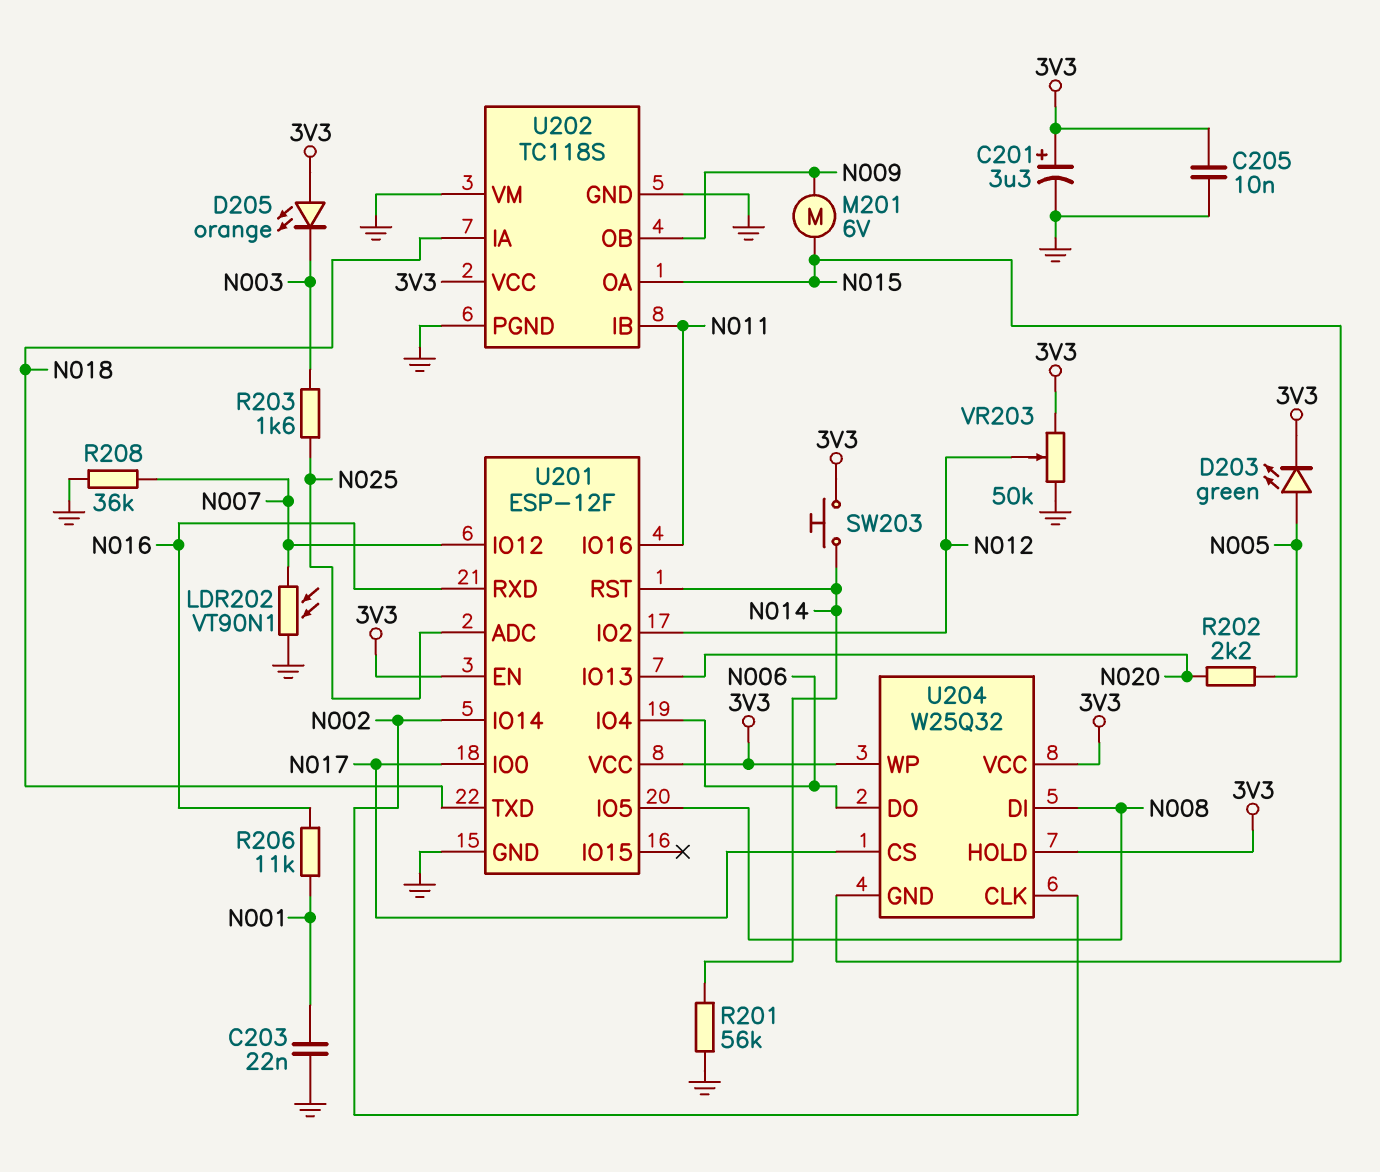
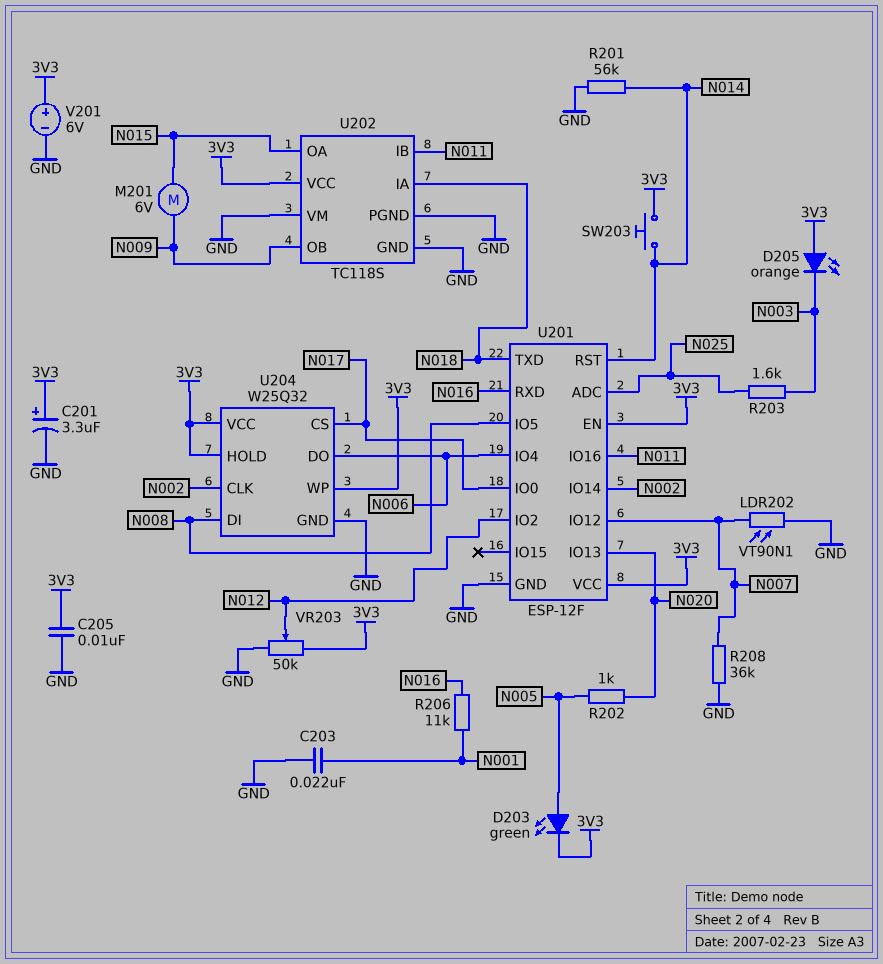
R202: 2.2k (N005, N020) -> 1k (N005, N020)
U204 pin GND: N015 -> GND
V201: none -> 6V (plus 3V3, minus GND)

